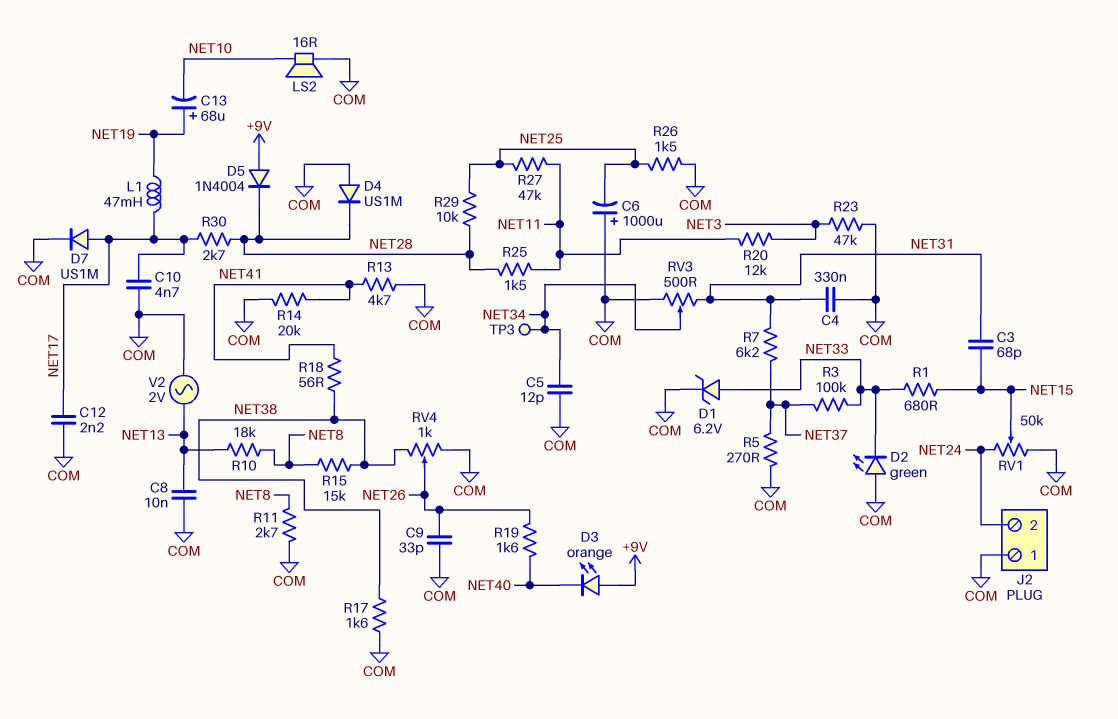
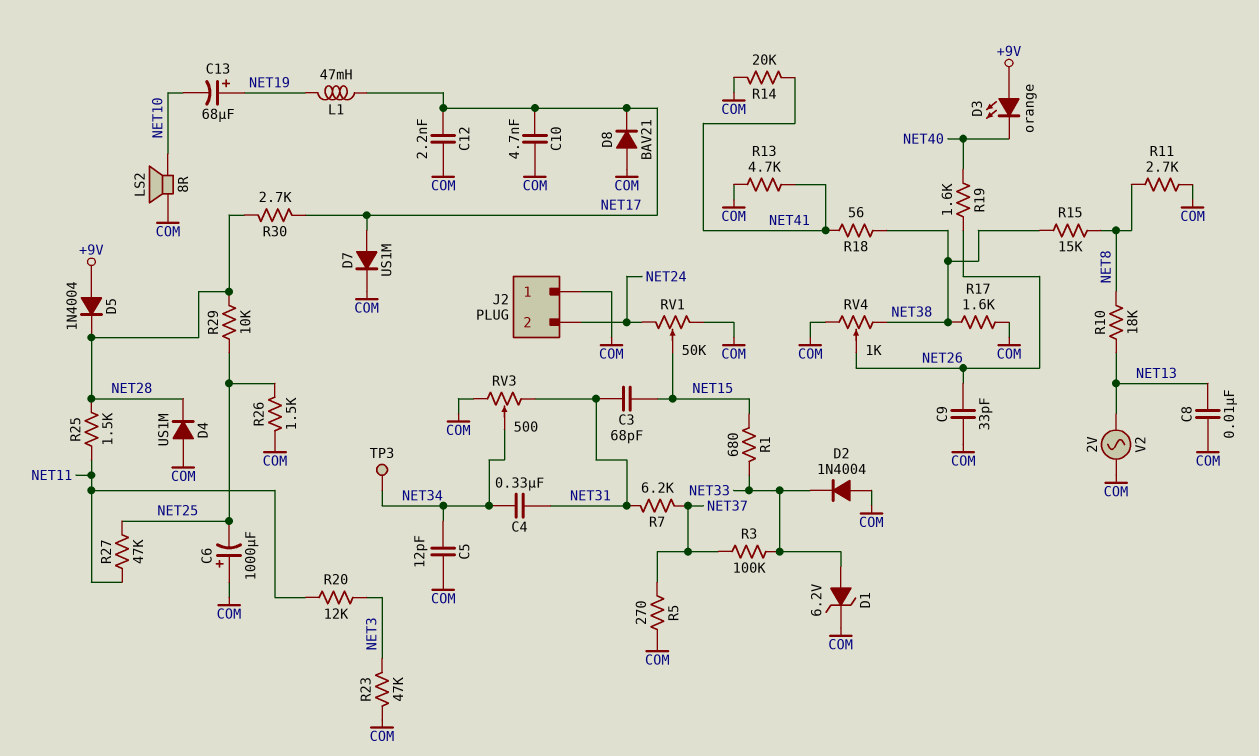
C4: 330nF (COM, NET31) -> 330nF (NET31, NET34)
D2: LED green (A COM, K NET33) -> diode 1N4004 (A COM, K NET33)
D8: none -> diode BAV21 (A COM, K NET17)
LS2: speaker 16R (COM, NET10) -> speaker 8R (COM, NET10)

